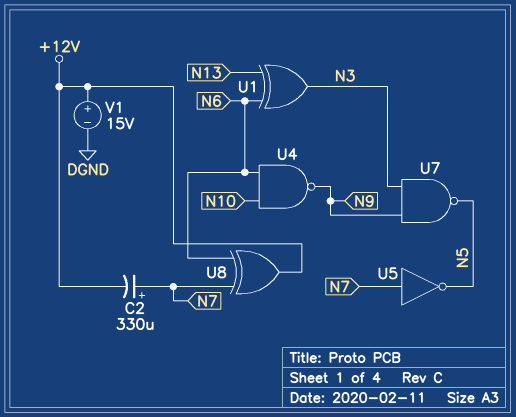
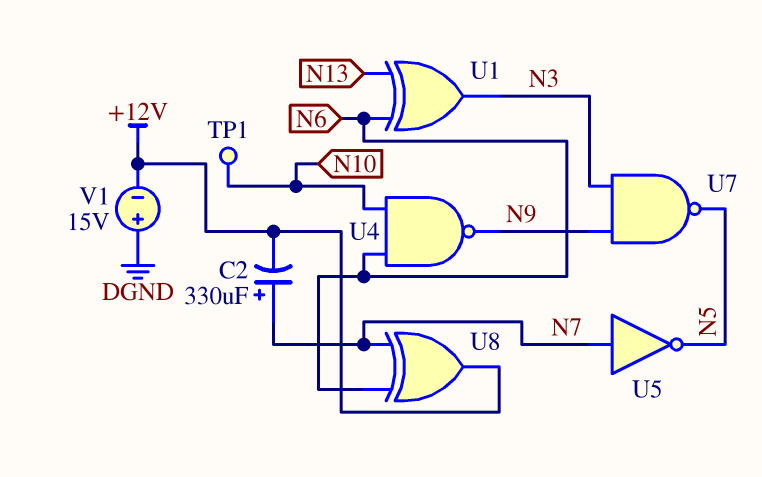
TP1: none -> test point (N10)
V1: 15V (plus +12V, minus DGND) -> 15V (plus DGND, minus +12V)

